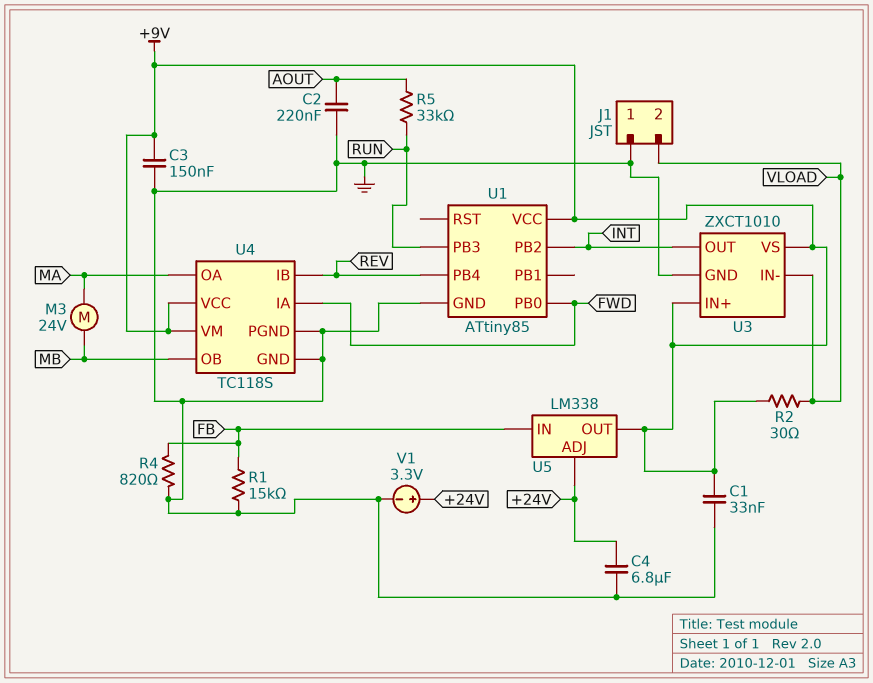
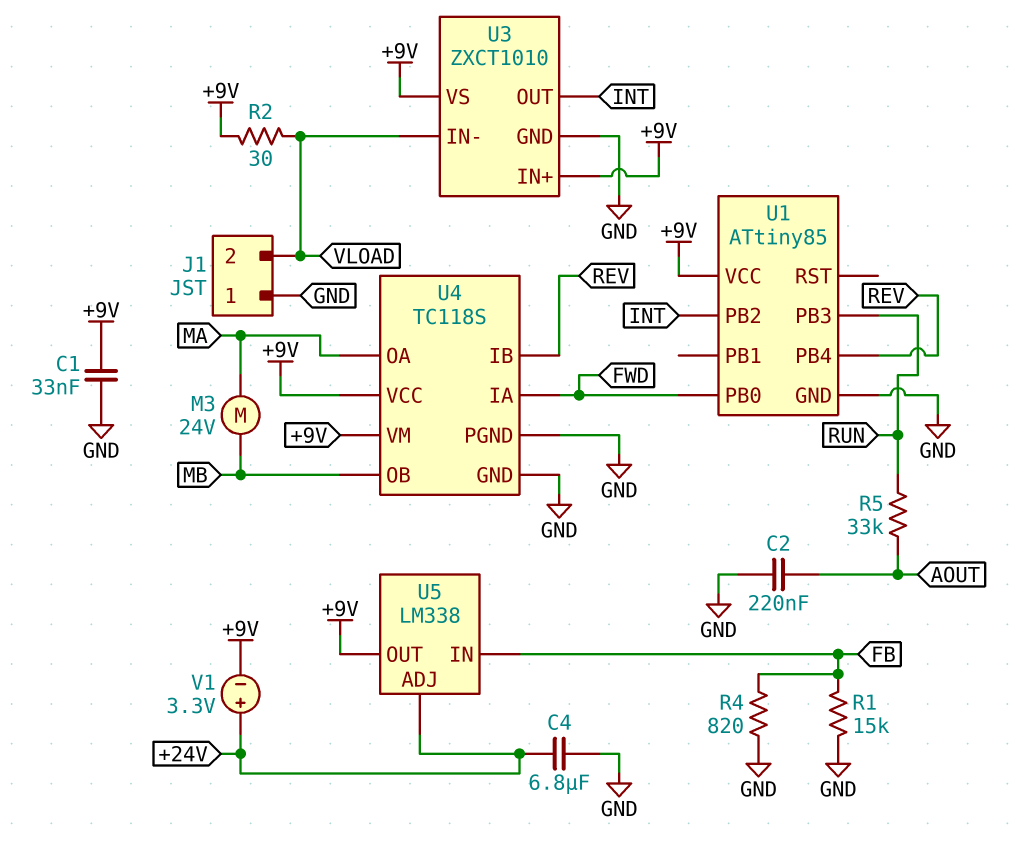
C3: 150nF (+9V, GND) -> none
V1: 3.3V (plus +24V, minus GND) -> 3.3V (plus +24V, minus +9V)

